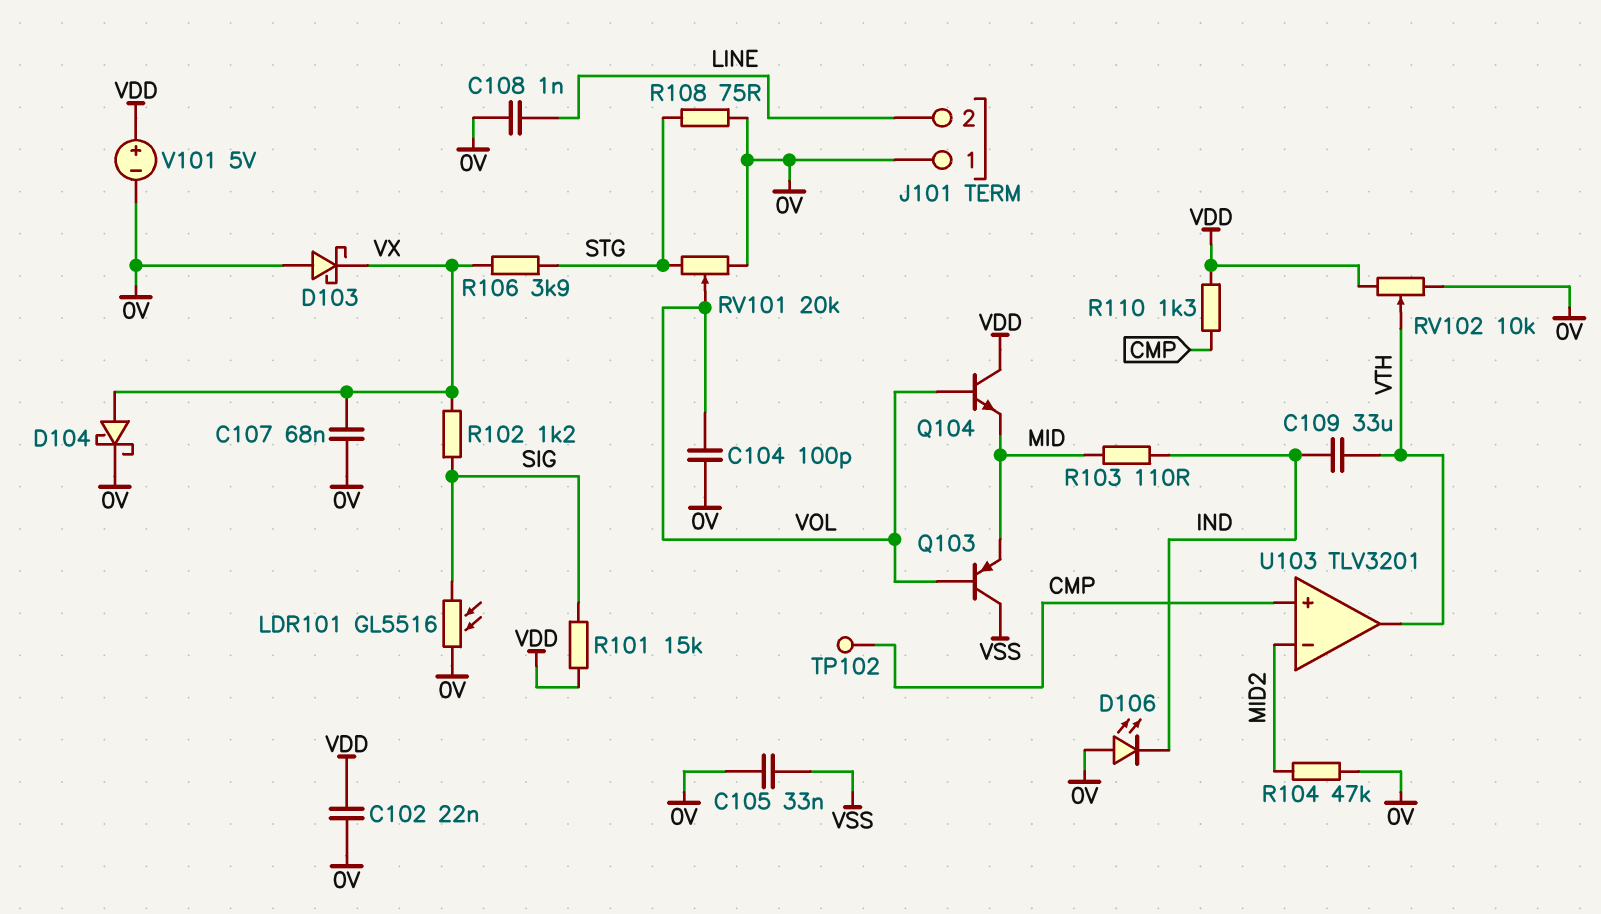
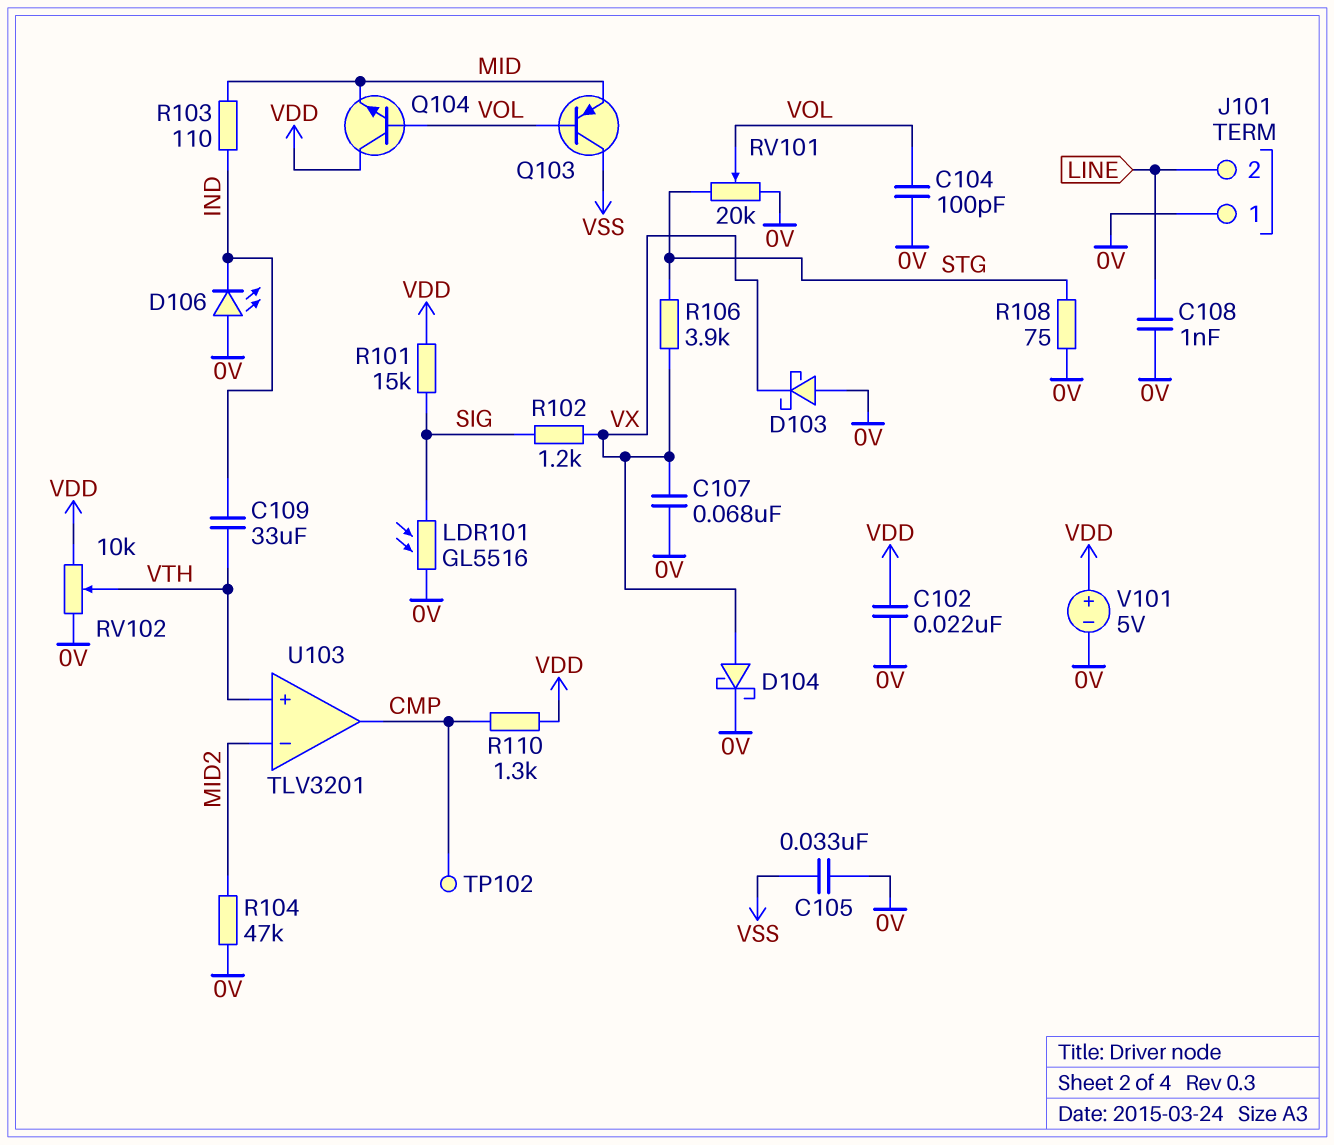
U103 pin in+: CMP -> VTH
U103 pin out: VTH -> CMP

